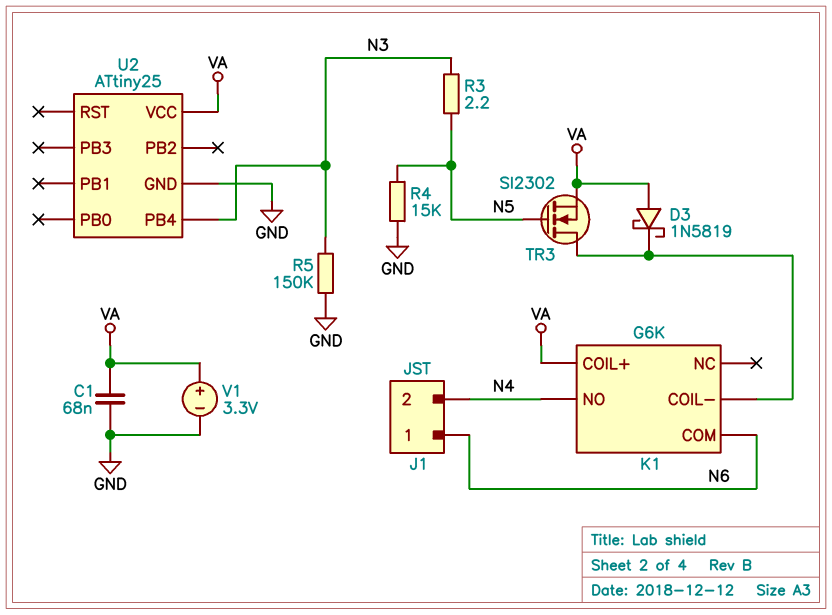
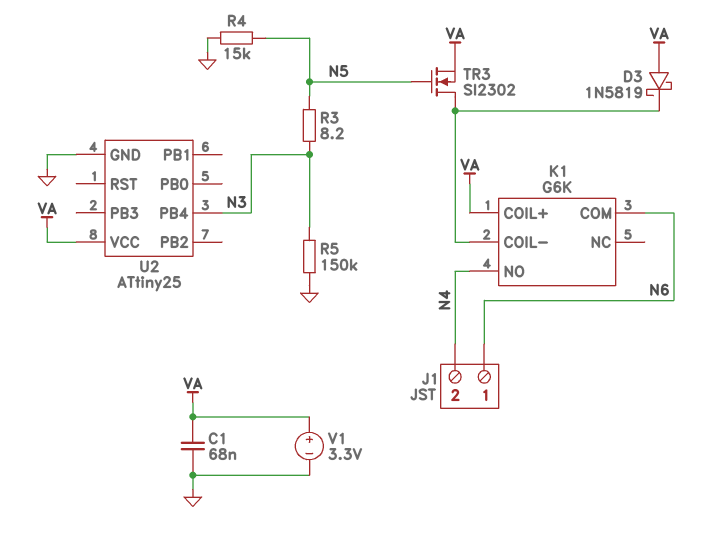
R3: 2.2 (N3, N5) -> 8.2 (N3, N5)

